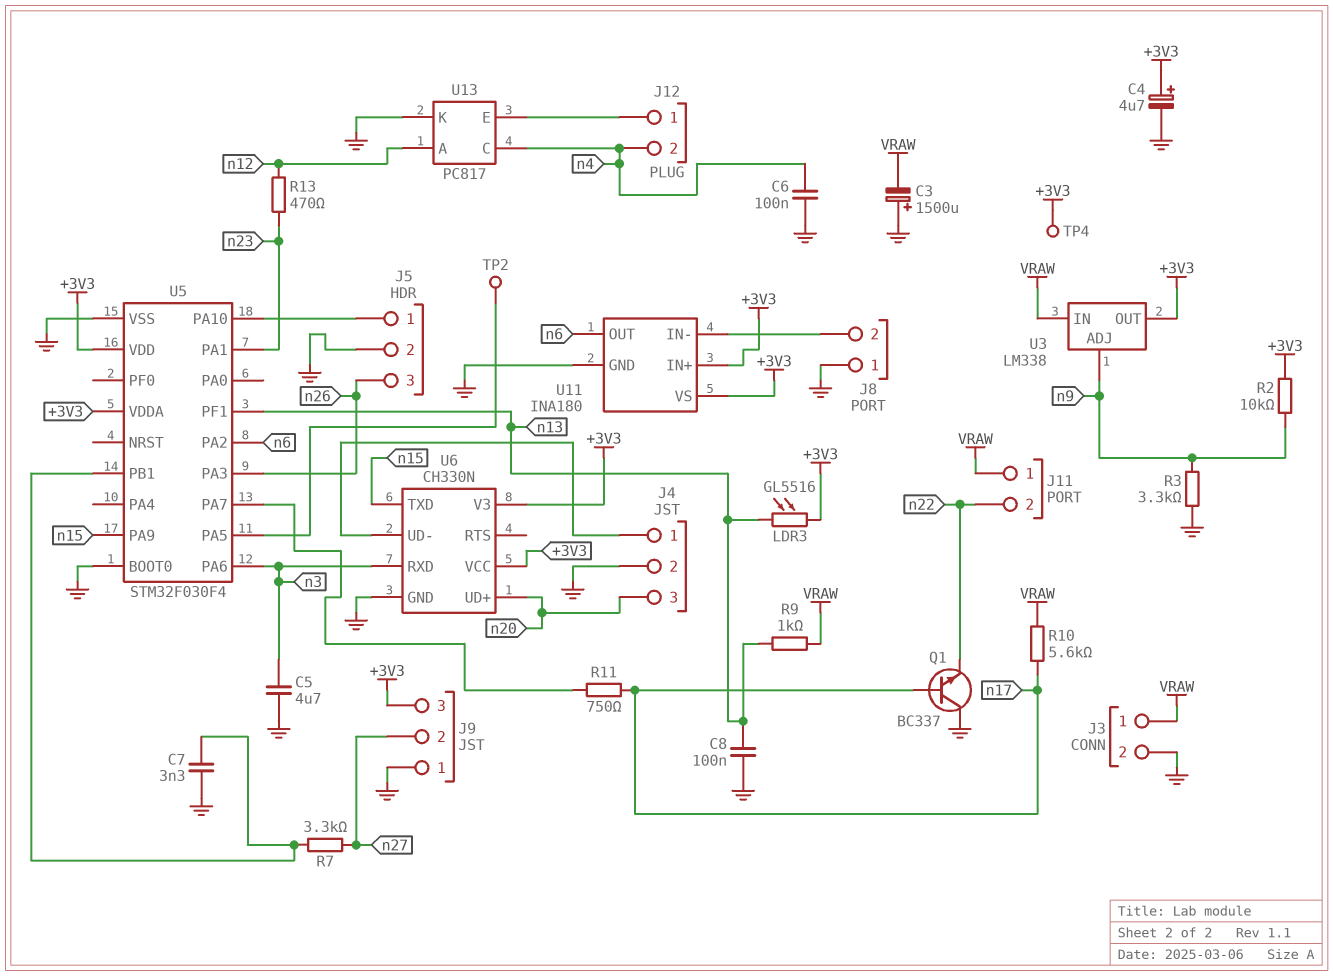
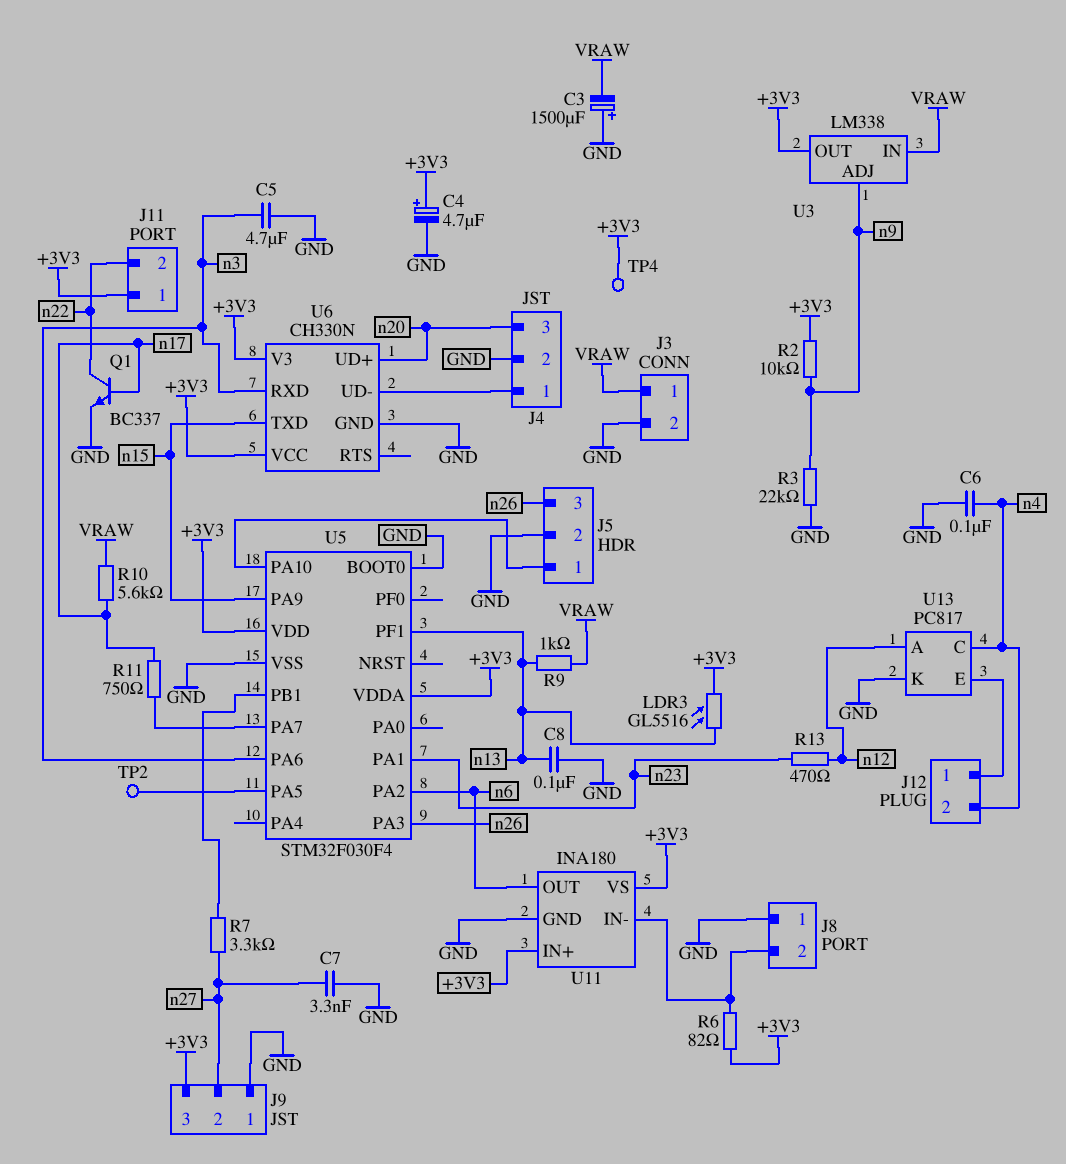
C7: 3.3nF (GND, U5/PB1) -> 3.3nF (GND, n27)
J11 pin 1: VRAW -> +3V3
Q1: NPN BC337 (B n17, C GND, E n22) -> NPN BC337 (B n17, C n22, E GND)
R3: 3.3k (GND, n9) -> 22k (GND, n9)
R6: none -> 82 (+3V3, J8/2)

